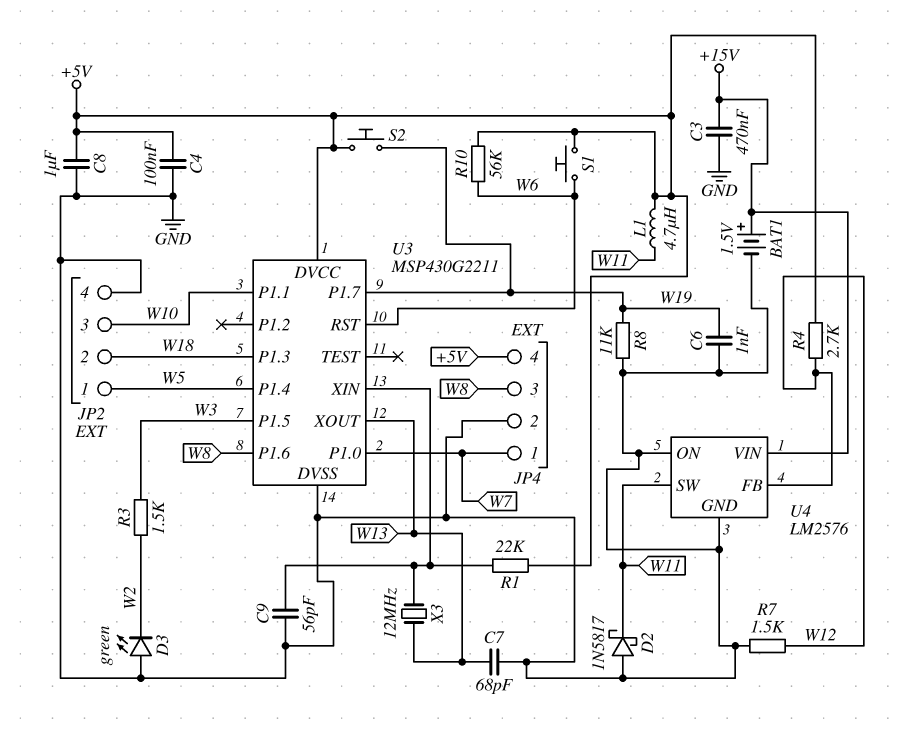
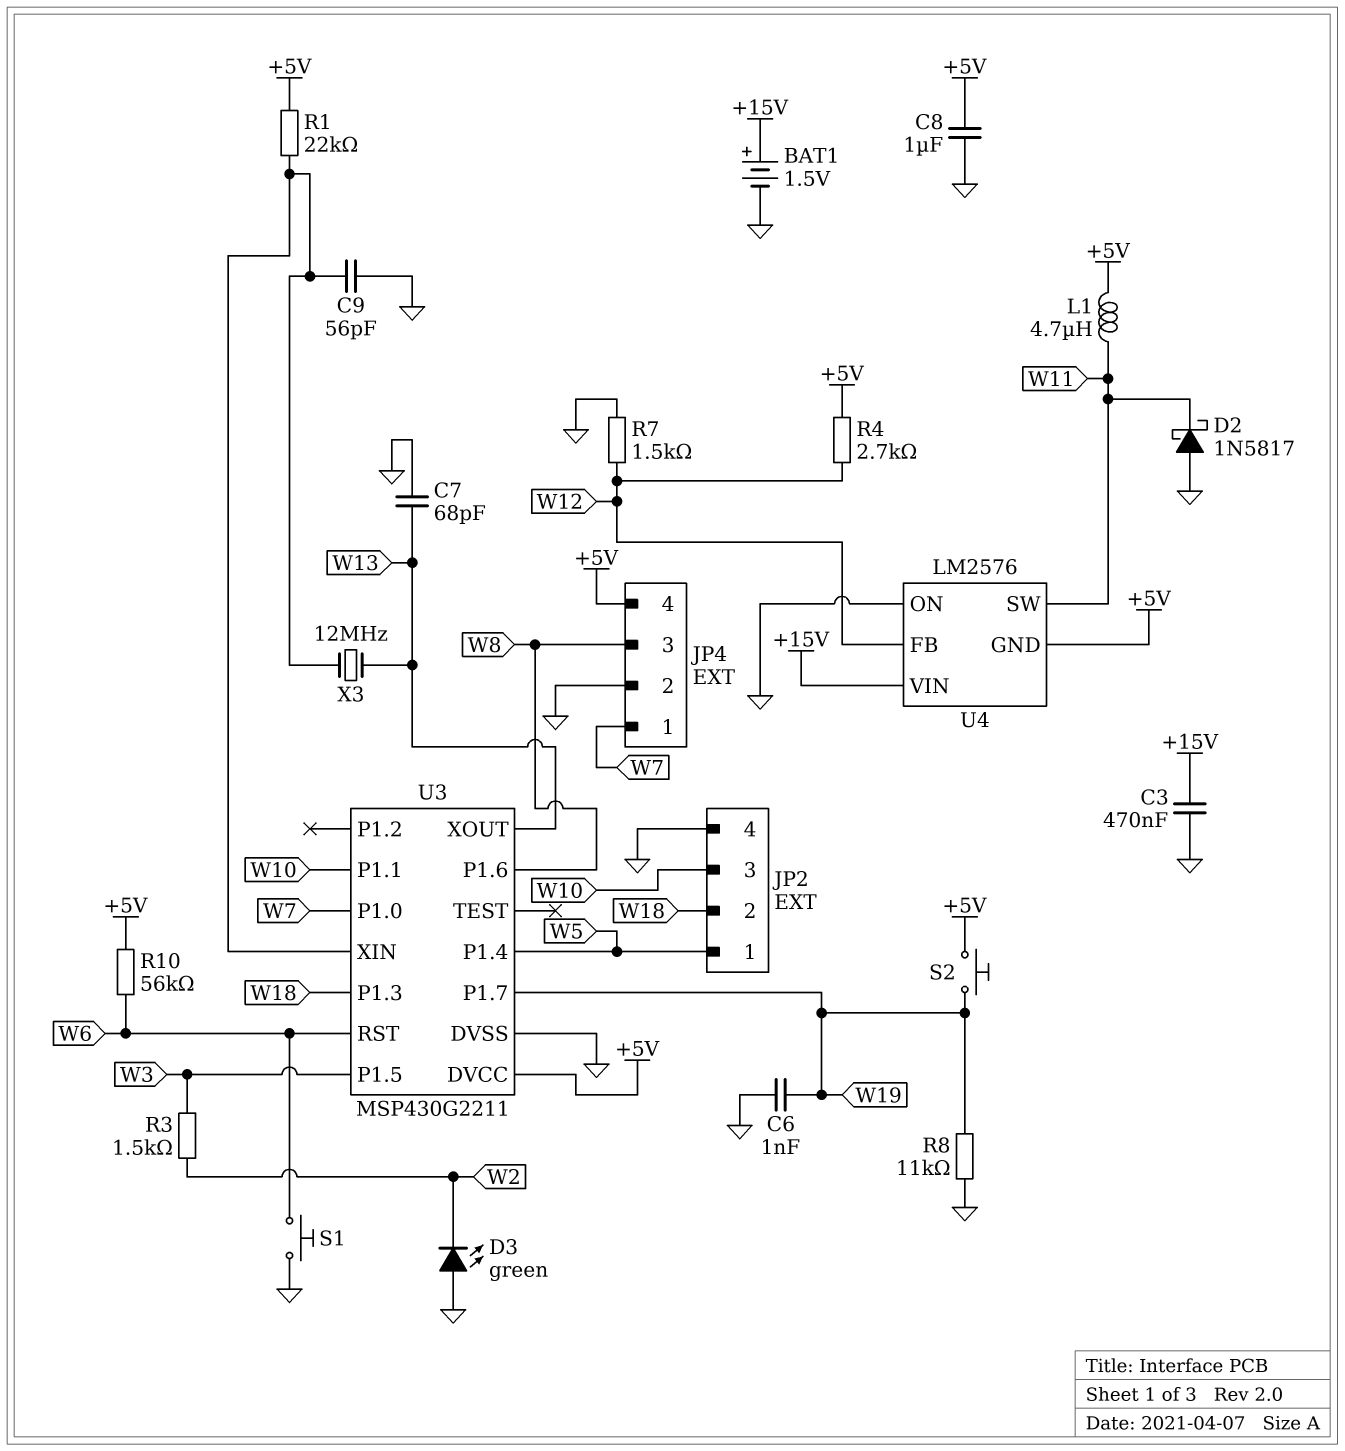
C4: 100nF (+5V, GND) -> none
S1: button (+5V, W6) -> button (GND, W6)
U4 pin GND: GND -> +5V

